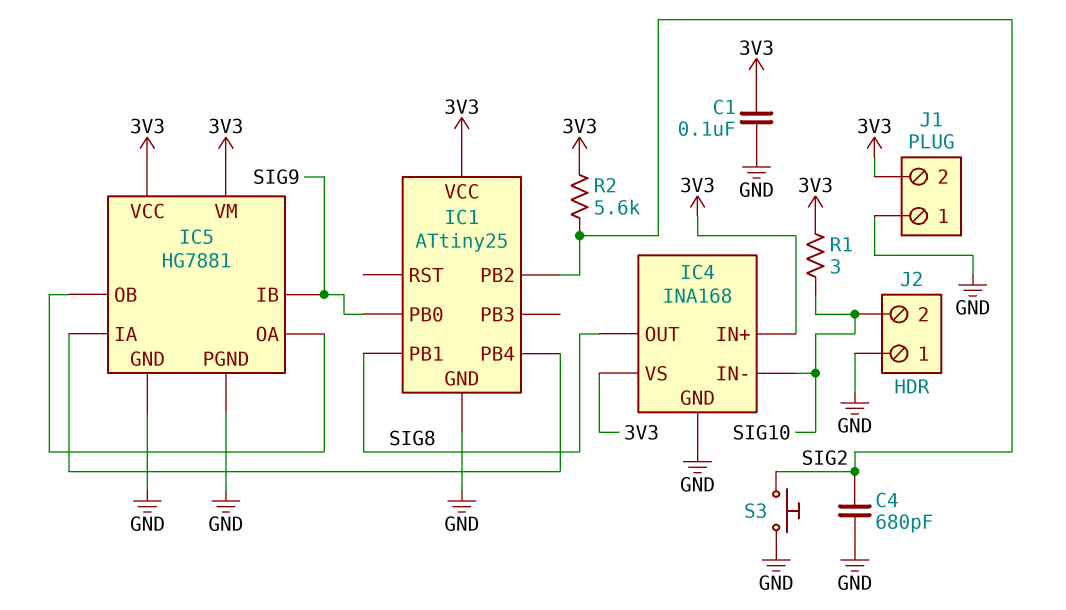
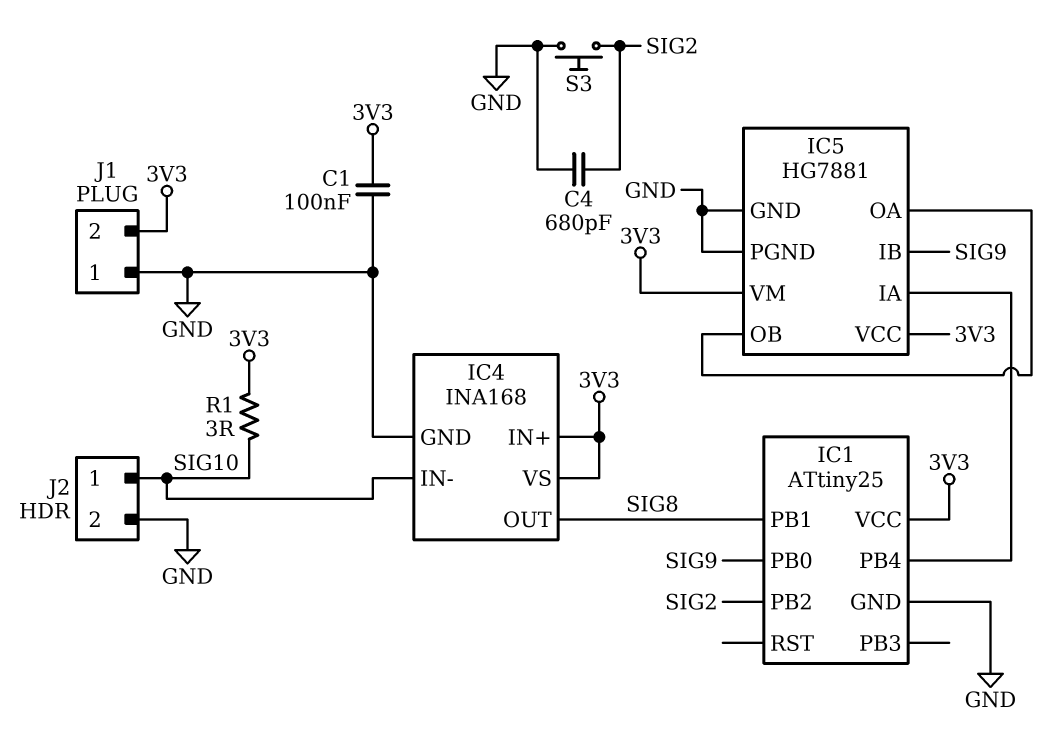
J2 pin 1: GND -> SIG10
J2 pin 2: SIG10 -> GND
R2: 5.6k (3V3, SIG2) -> none

